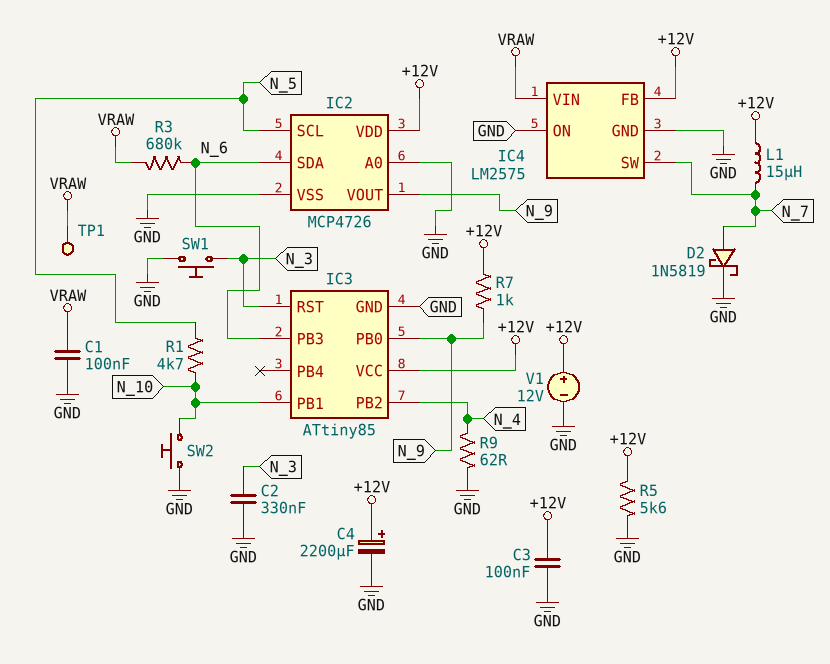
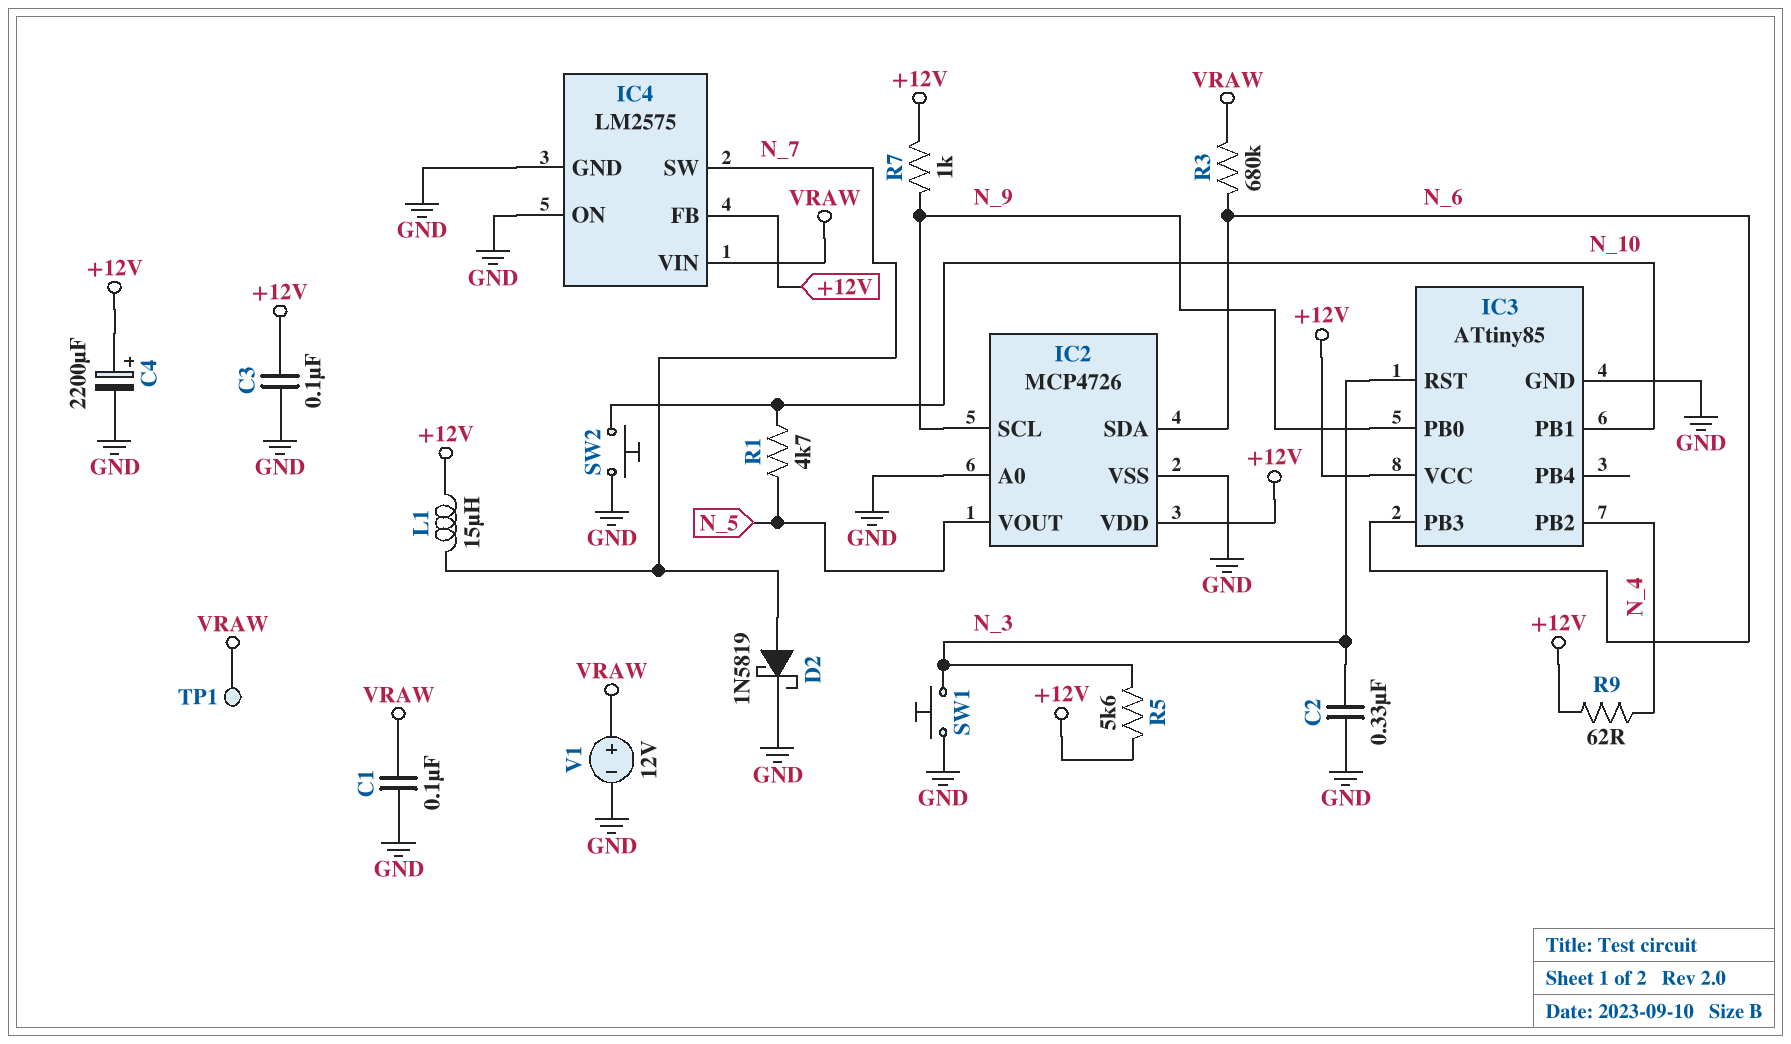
IC2 pin SCL: N_5 -> N_9
IC2 pin VOUT: N_9 -> N_5
R5: 5.6k (+12V, GND) -> 5.6k (+12V, N_3)
R9: 62 (GND, N_4) -> 62 (+12V, N_4)
V1: 12V (plus +12V, minus GND) -> 12V (plus VRAW, minus GND)

